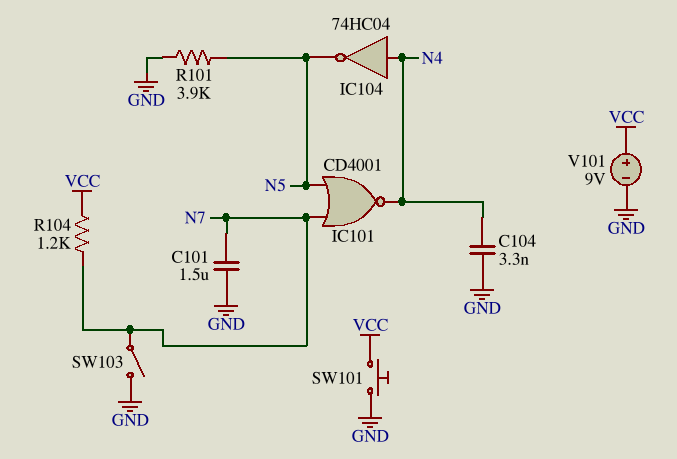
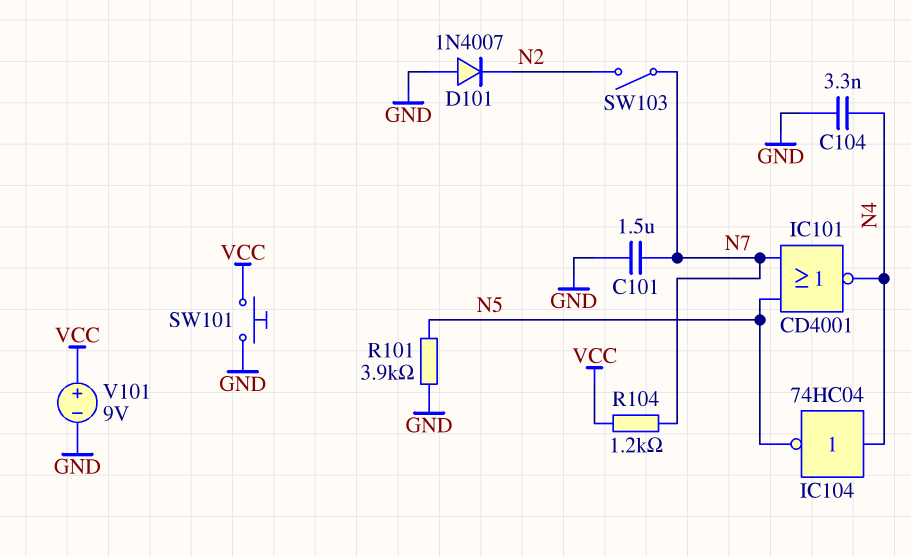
D101: none -> diode 1N4007 (A GND, K N2)
SW103: switch (GND, N7) -> switch (N2, N7)

